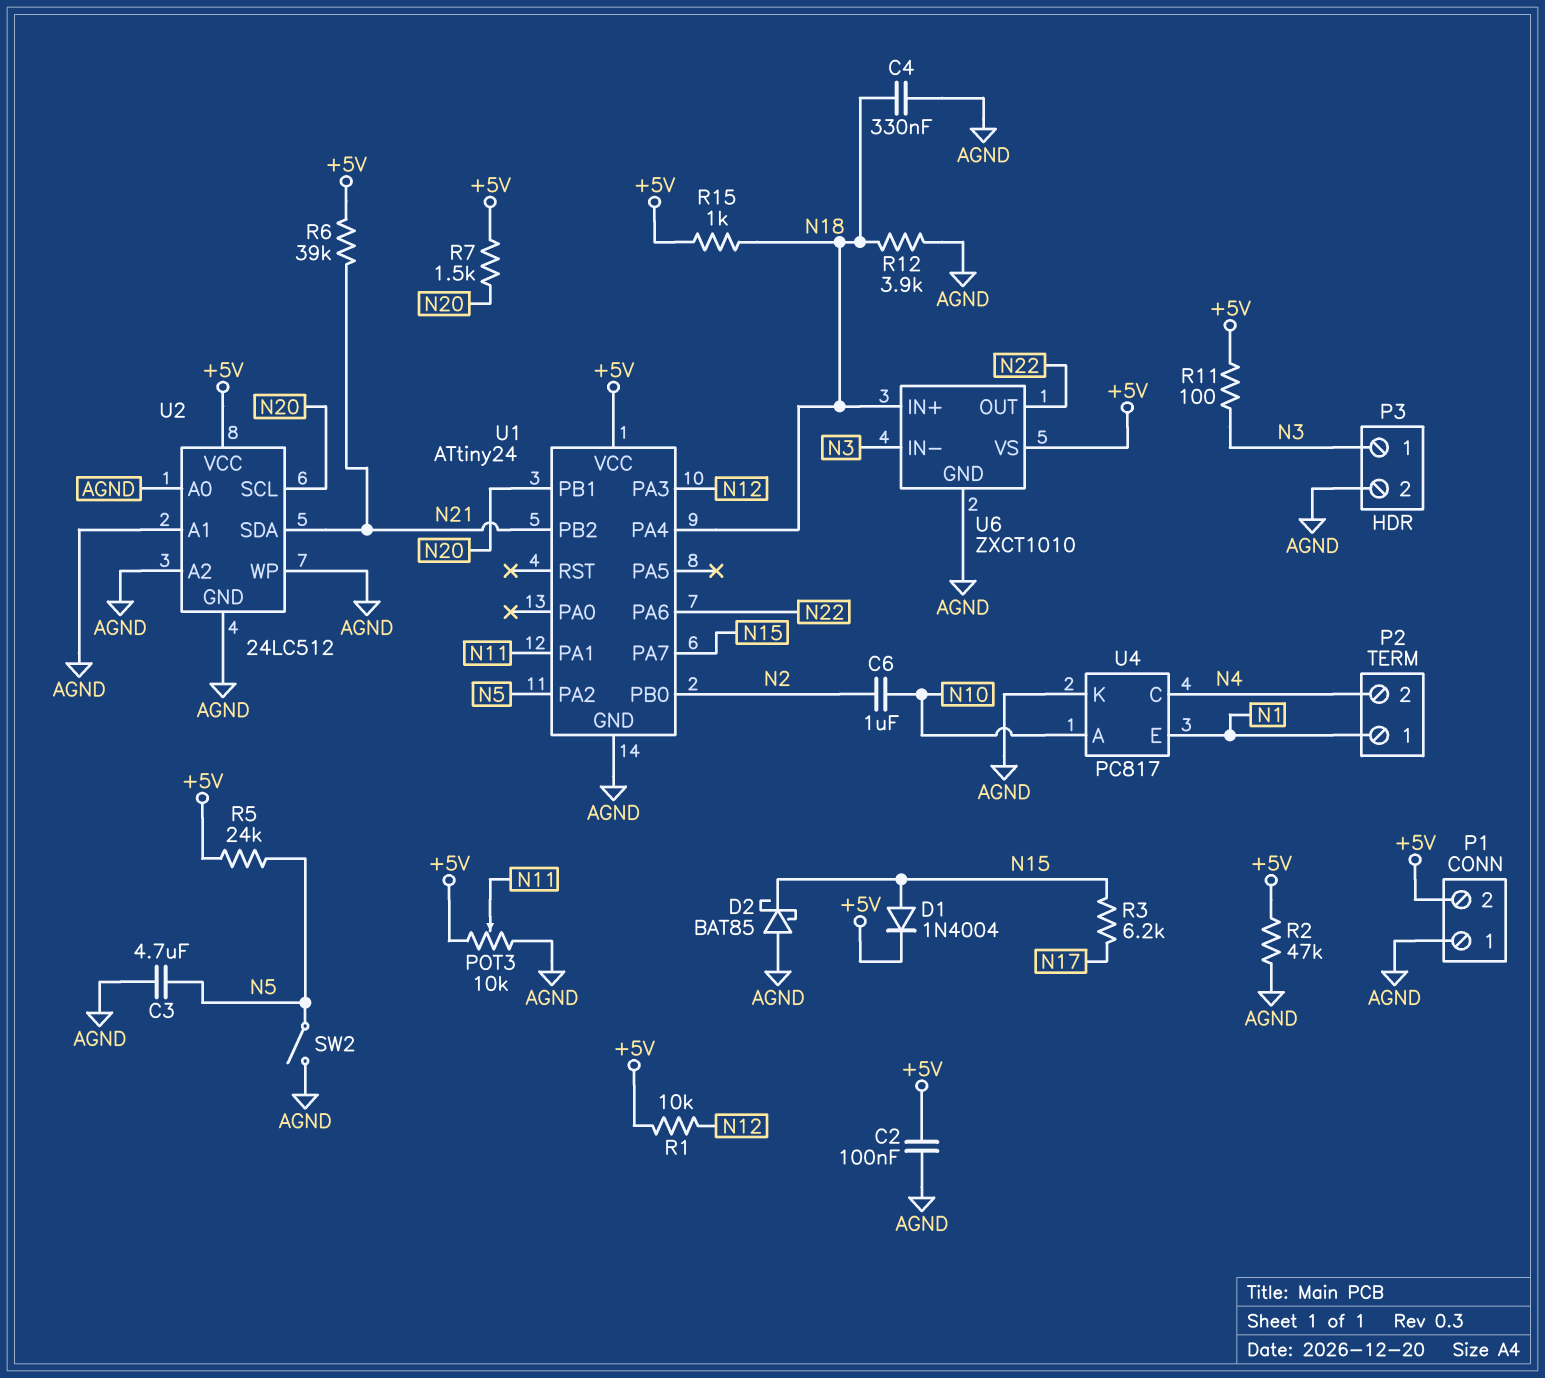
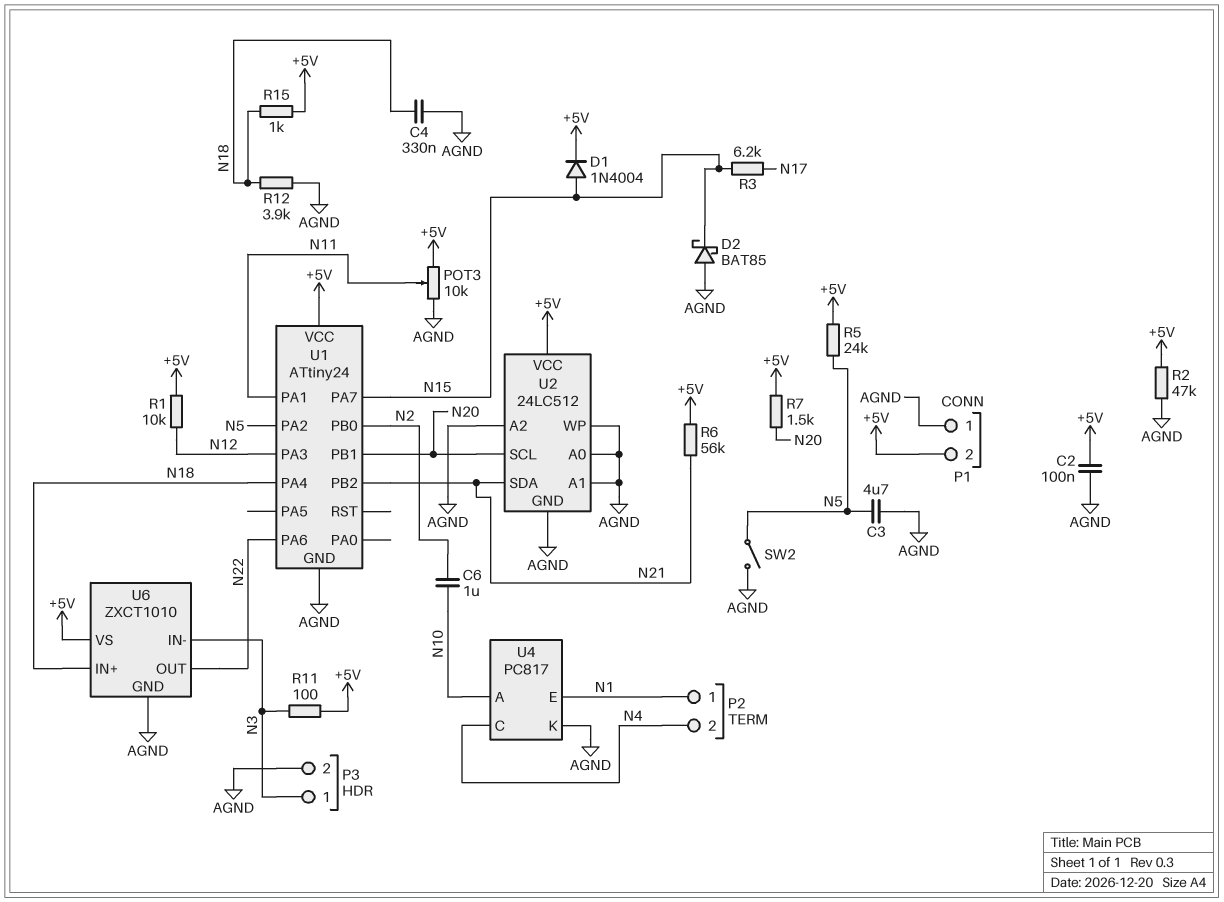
R6: 39k (+5V, N21) -> 56k (+5V, N21)

